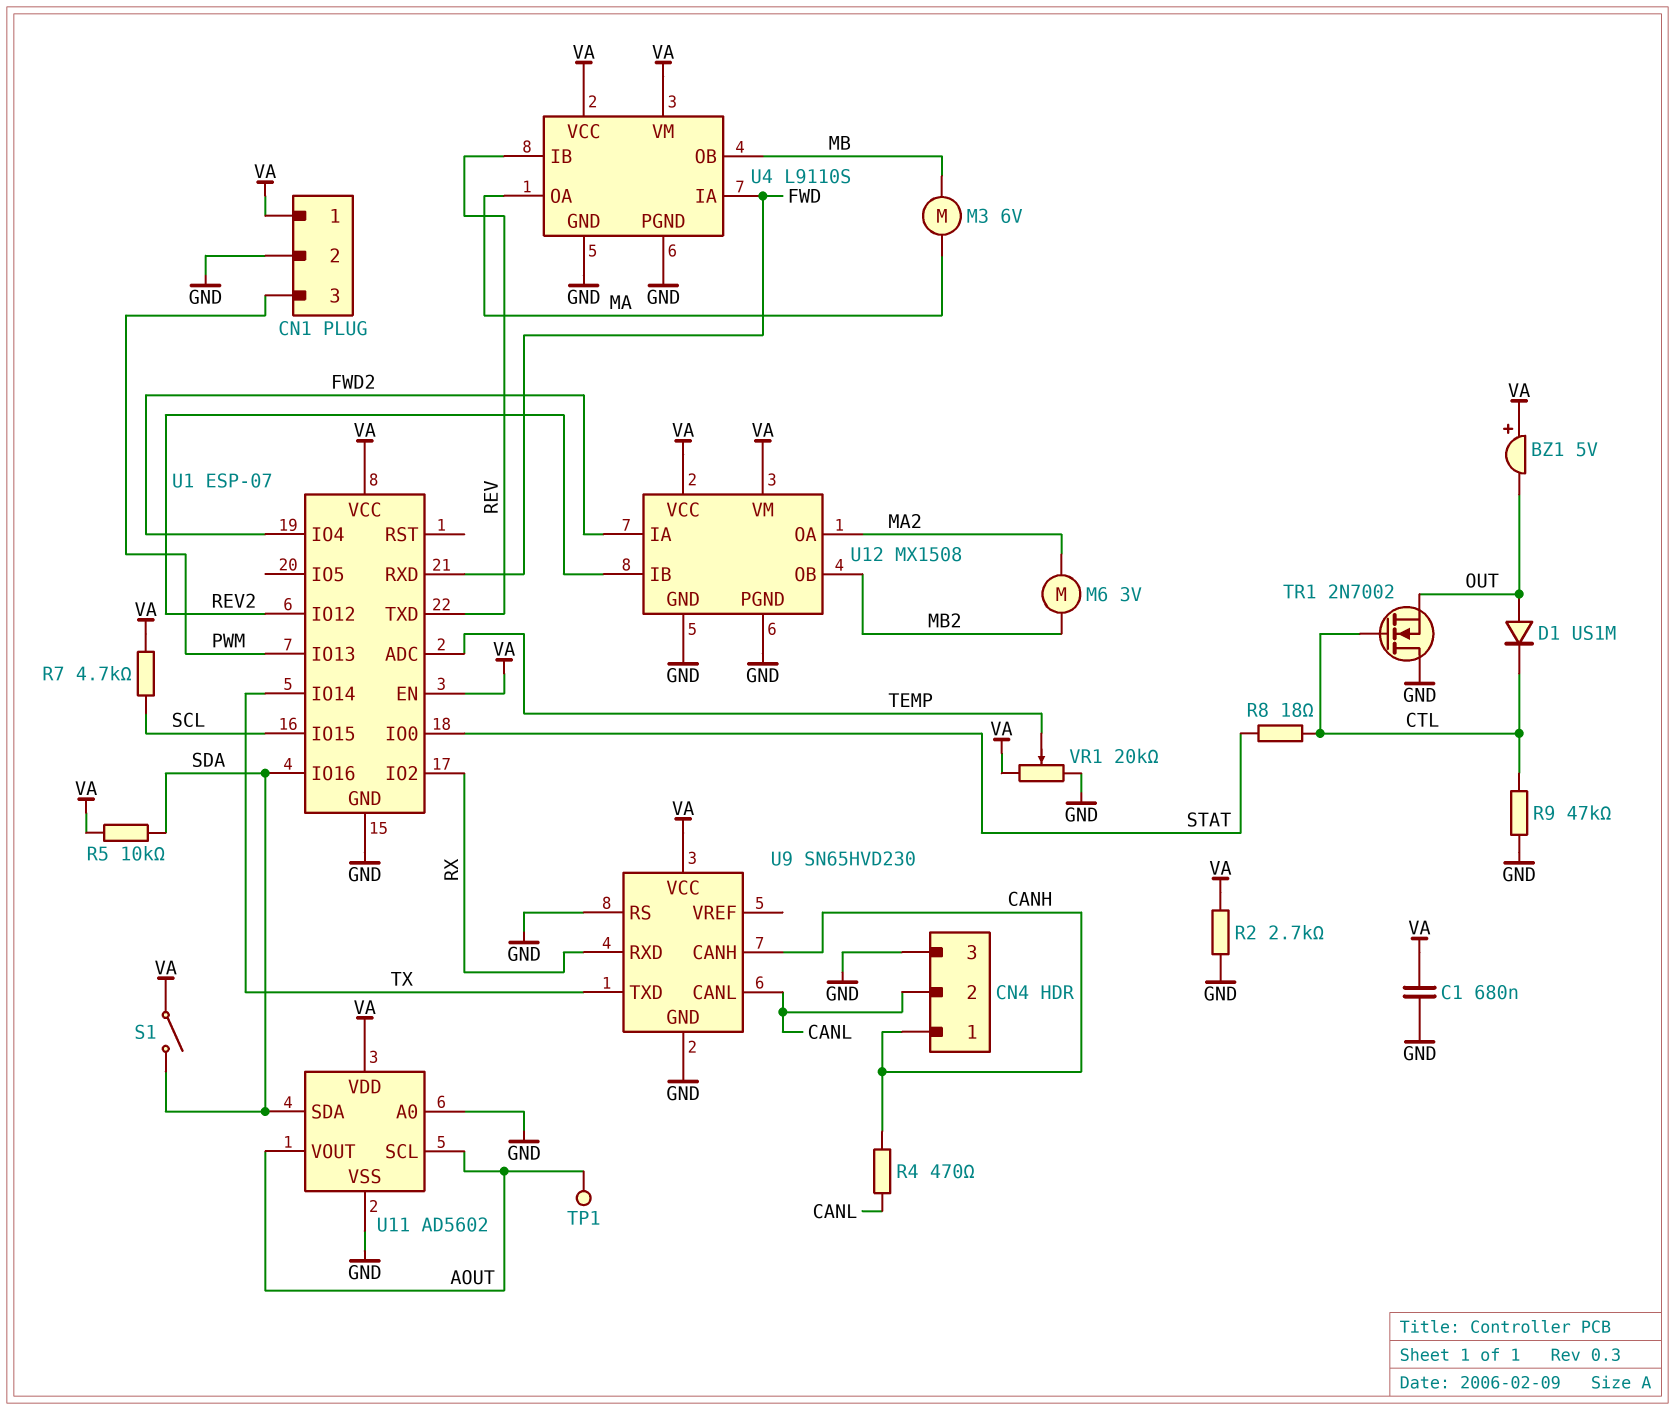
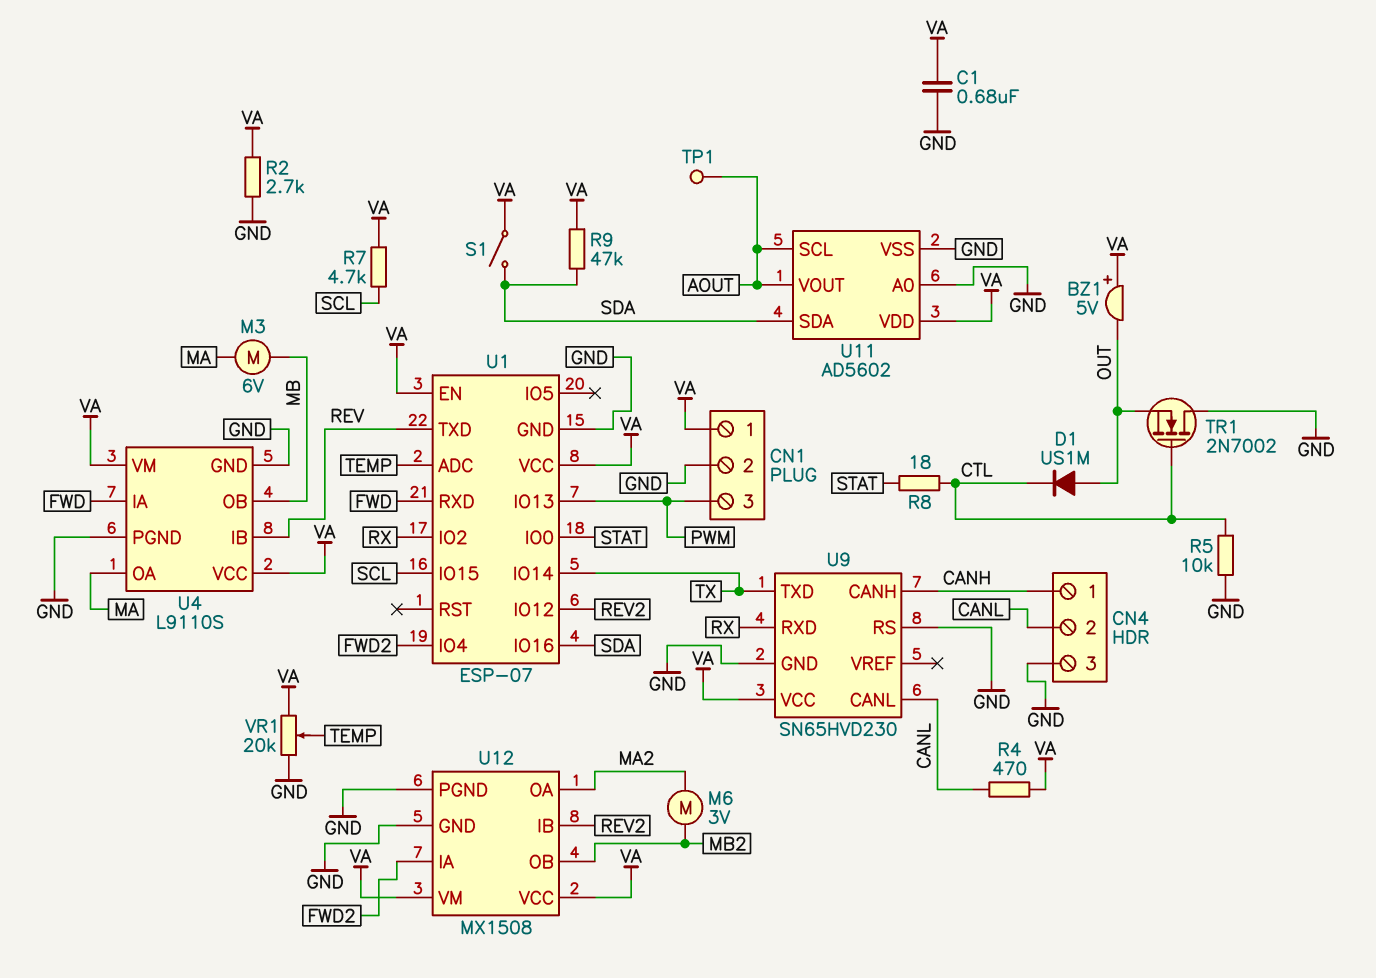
R4: 470 (CANH, CANL) -> 470 (CANL, VA)
R5: 10k (SDA, VA) -> 10k (CTL, GND)
R9: 47k (CTL, GND) -> 47k (SDA, VA)

